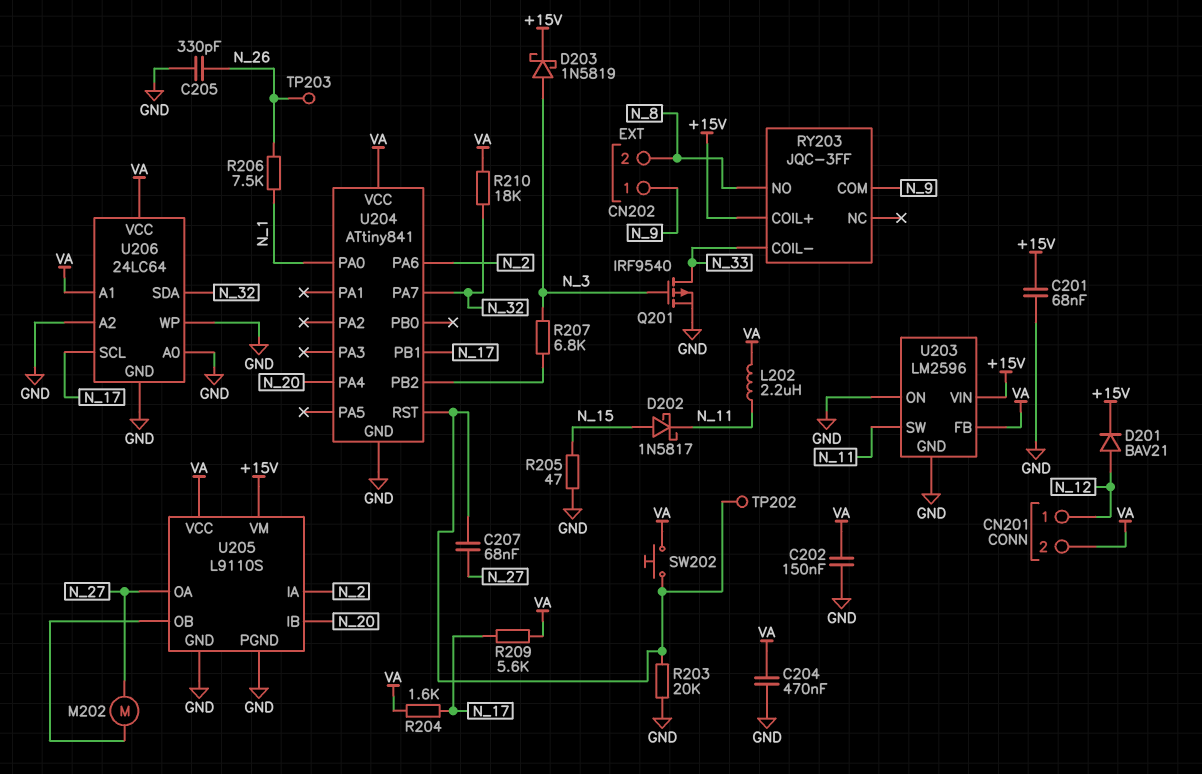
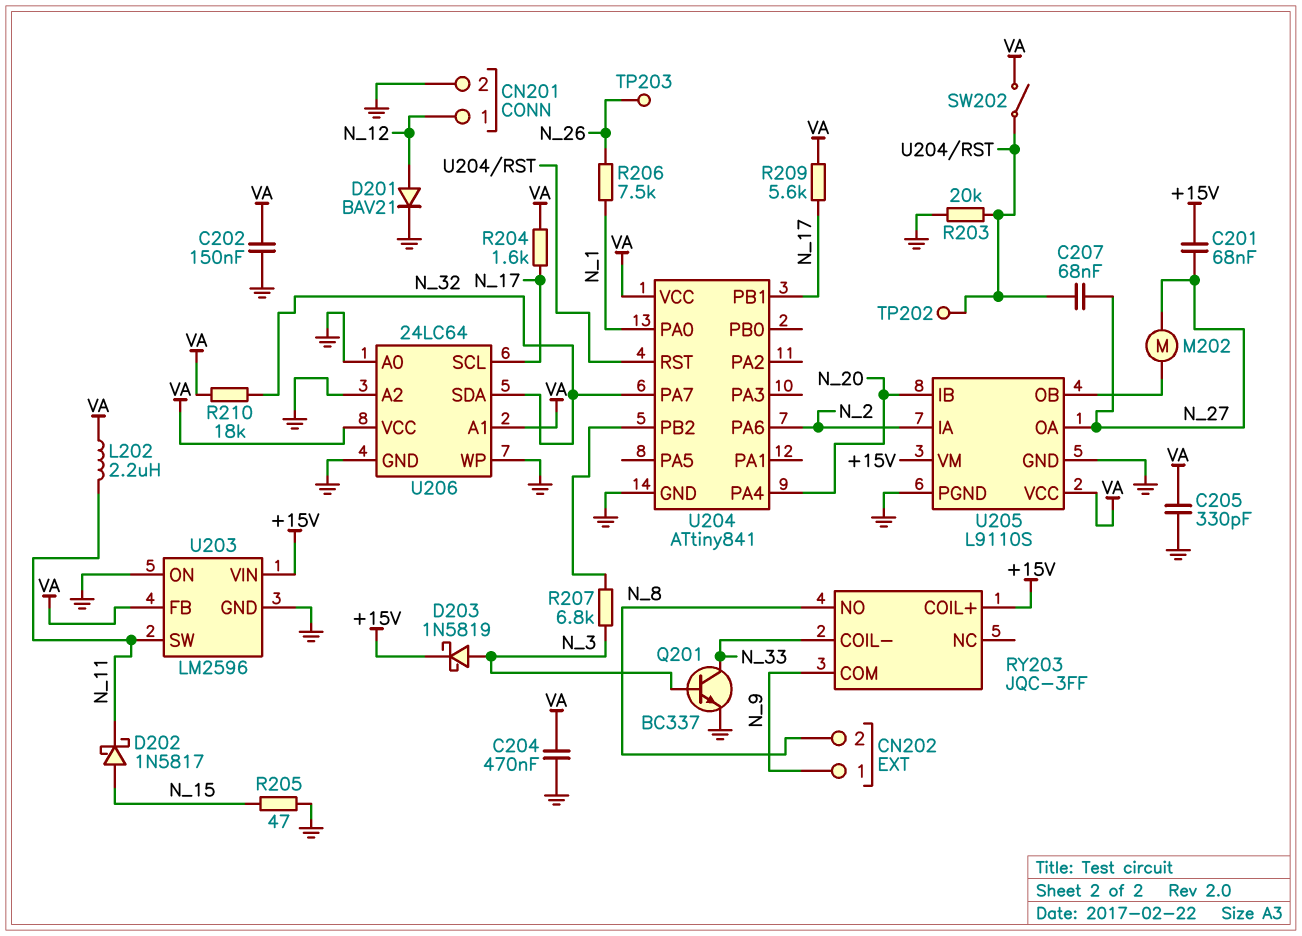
C201: 68nF (+15V, GND) -> 68nF (+15V, N_27)
C205: 330pF (GND, N_26) -> 330pF (GND, VA)
CN201 pin 2: VA -> GND
D201: diode BAV21 (A N_12, K +15V) -> diode BAV21 (A N_12, K GND)
Q201: PMOS IRF9540 (G N_3, D N_33, S GND) -> NPN BC337 (B N_3, C N_33, E GND)
SW202: button (U204/RST, VA) -> switch (U204/RST, VA)

